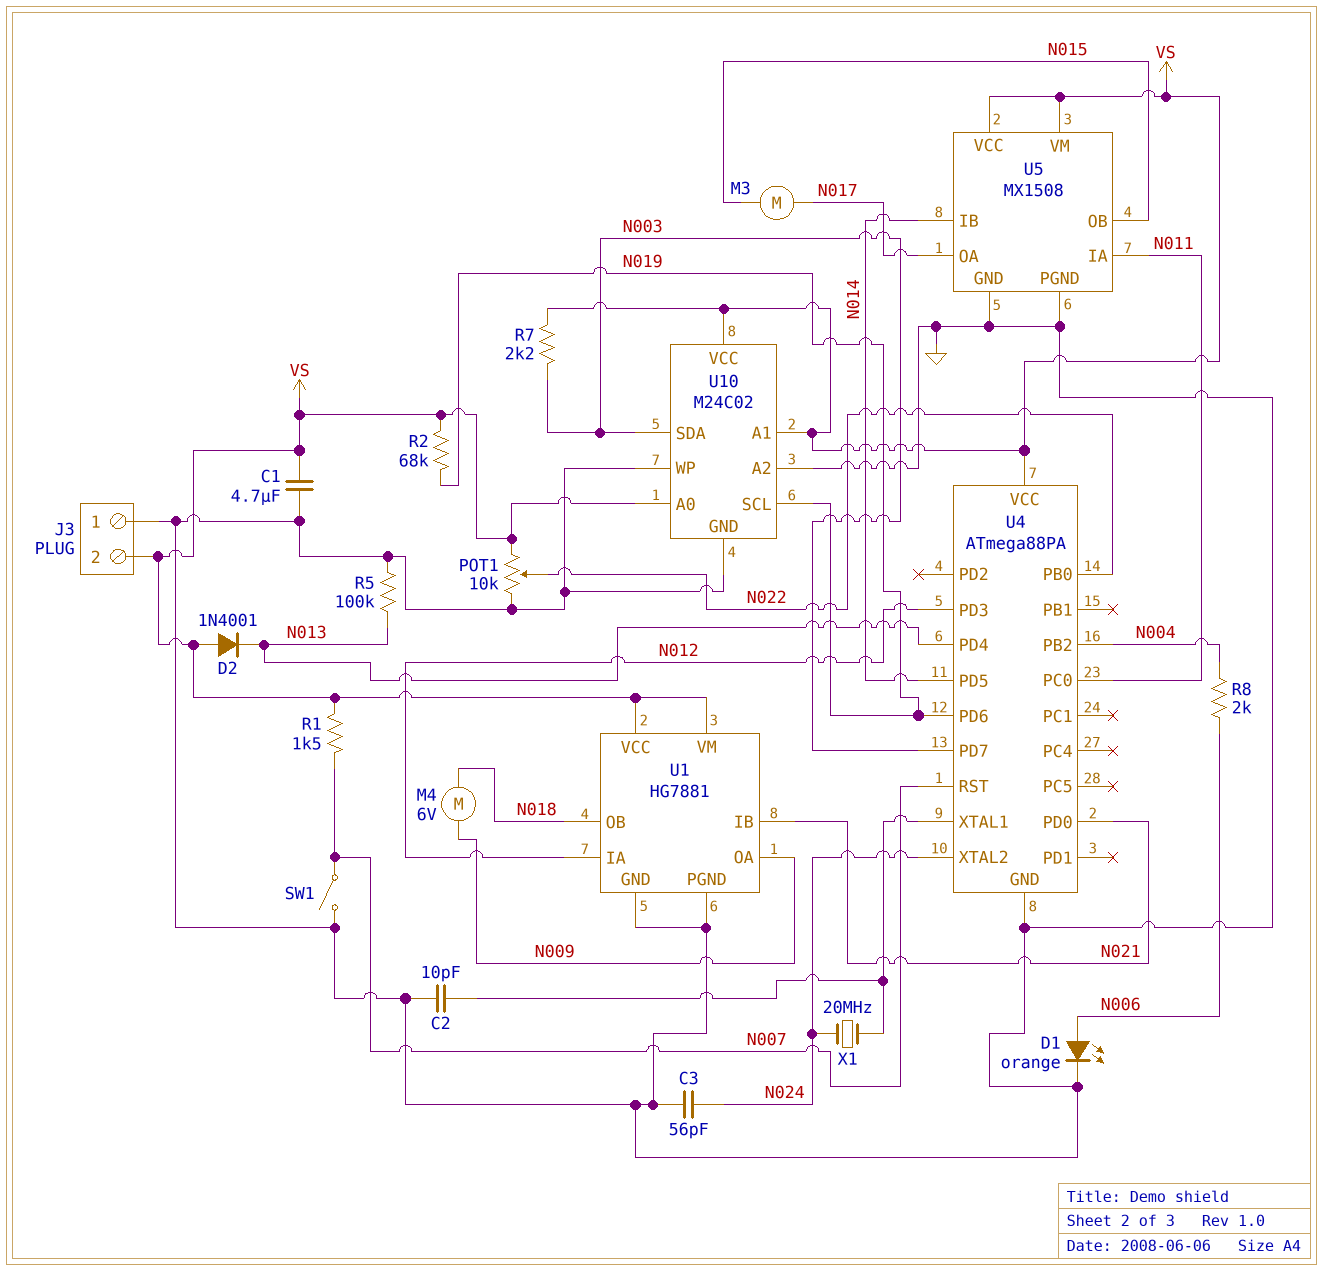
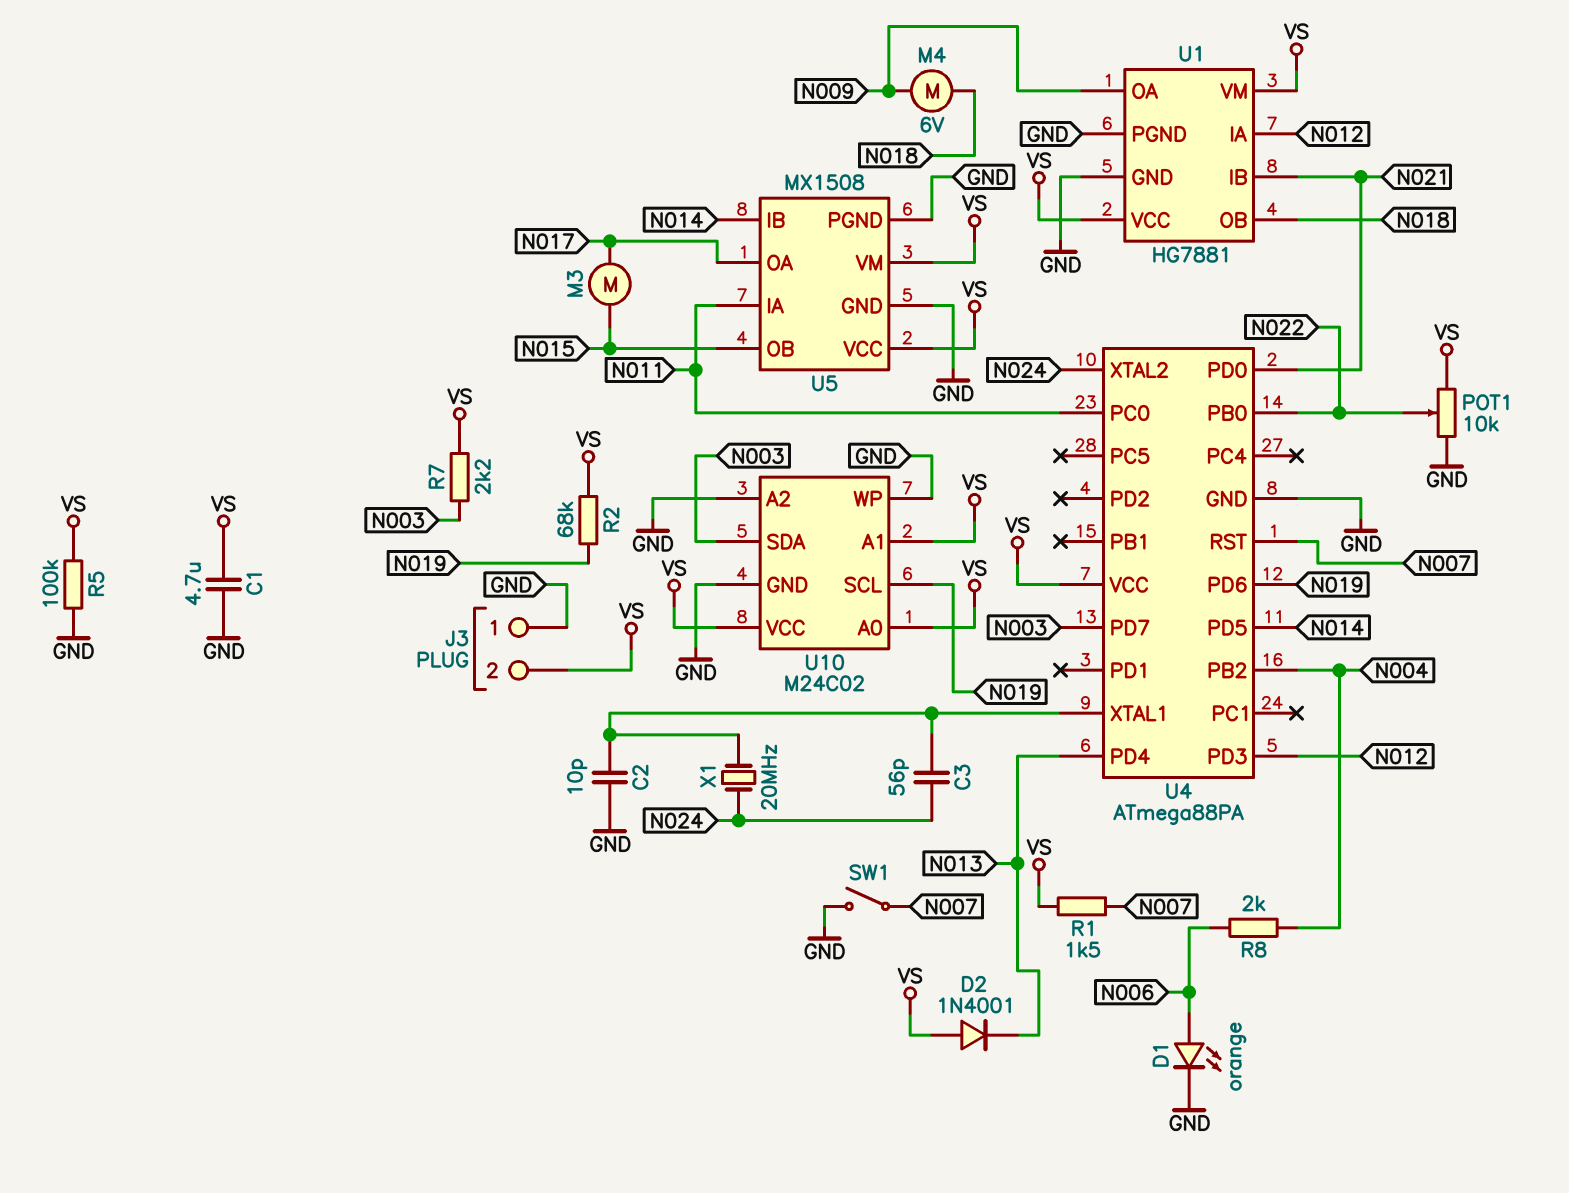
C3: 56pF (GND, N024) -> 56pF (N024, U4/XTAL1)
R5: 100k (GND, N013) -> 100k (GND, VS)

